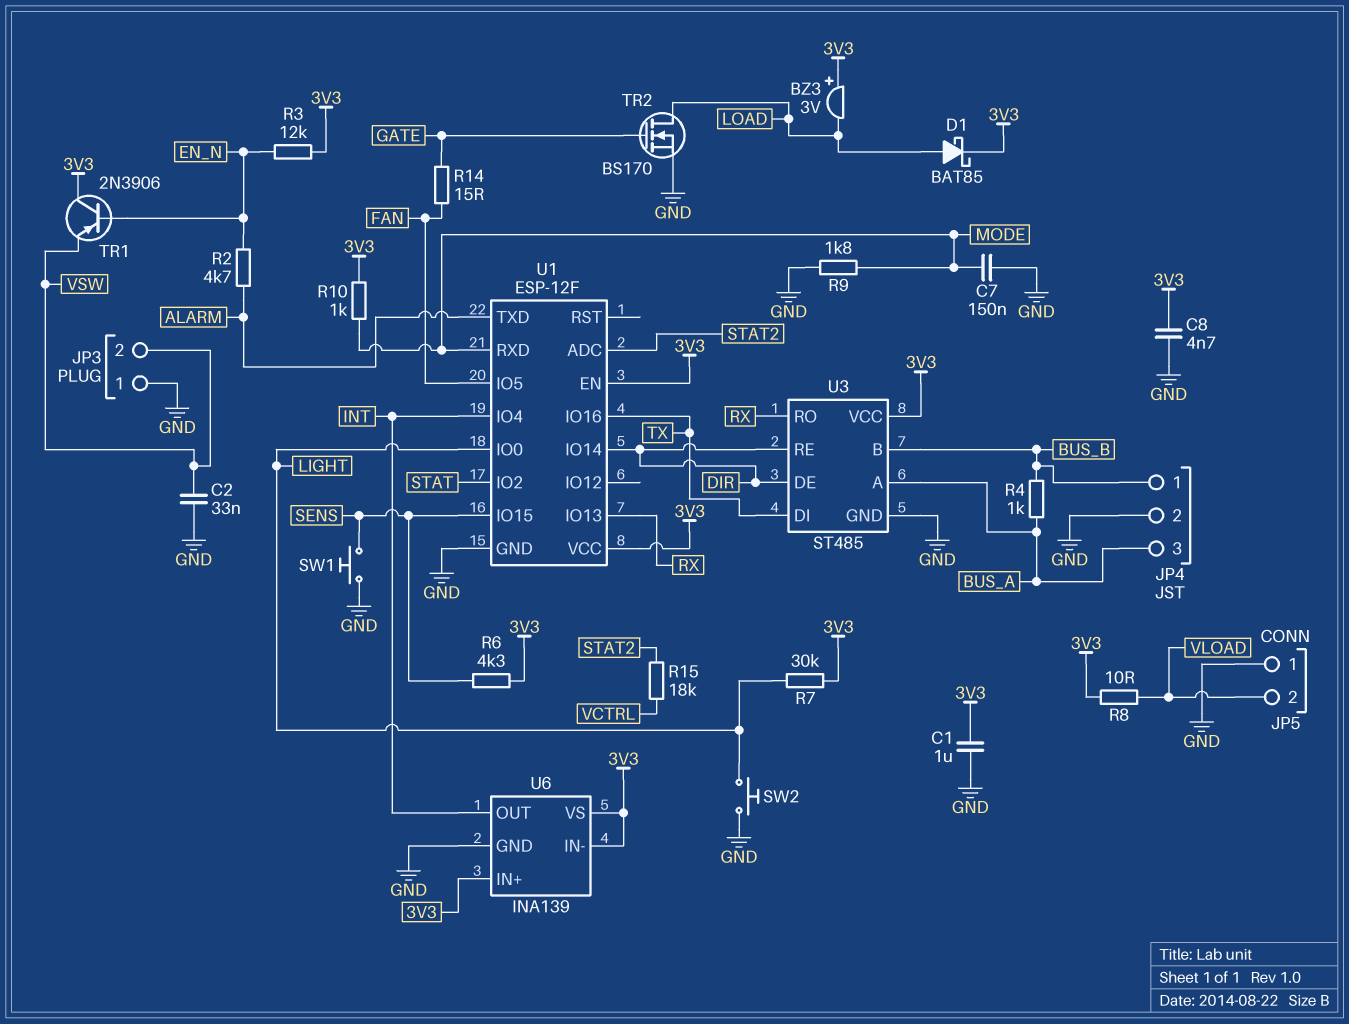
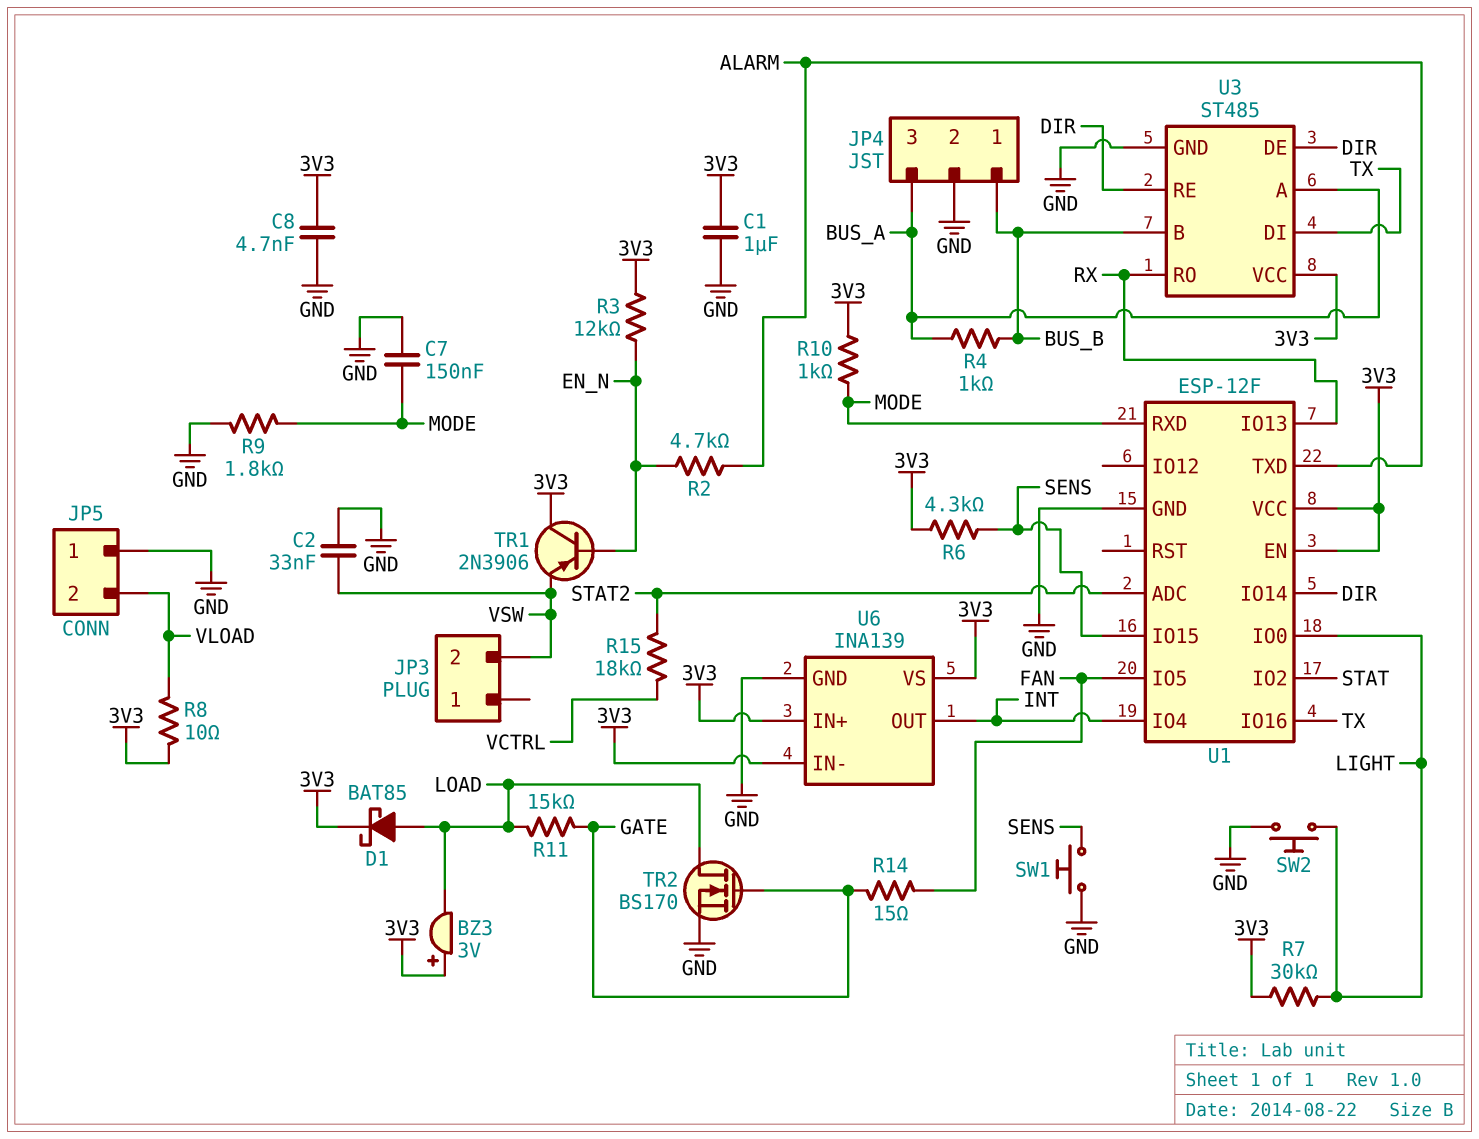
JP3 pin 1: GND -> none
R11: none -> 15k (GATE, LOAD)

